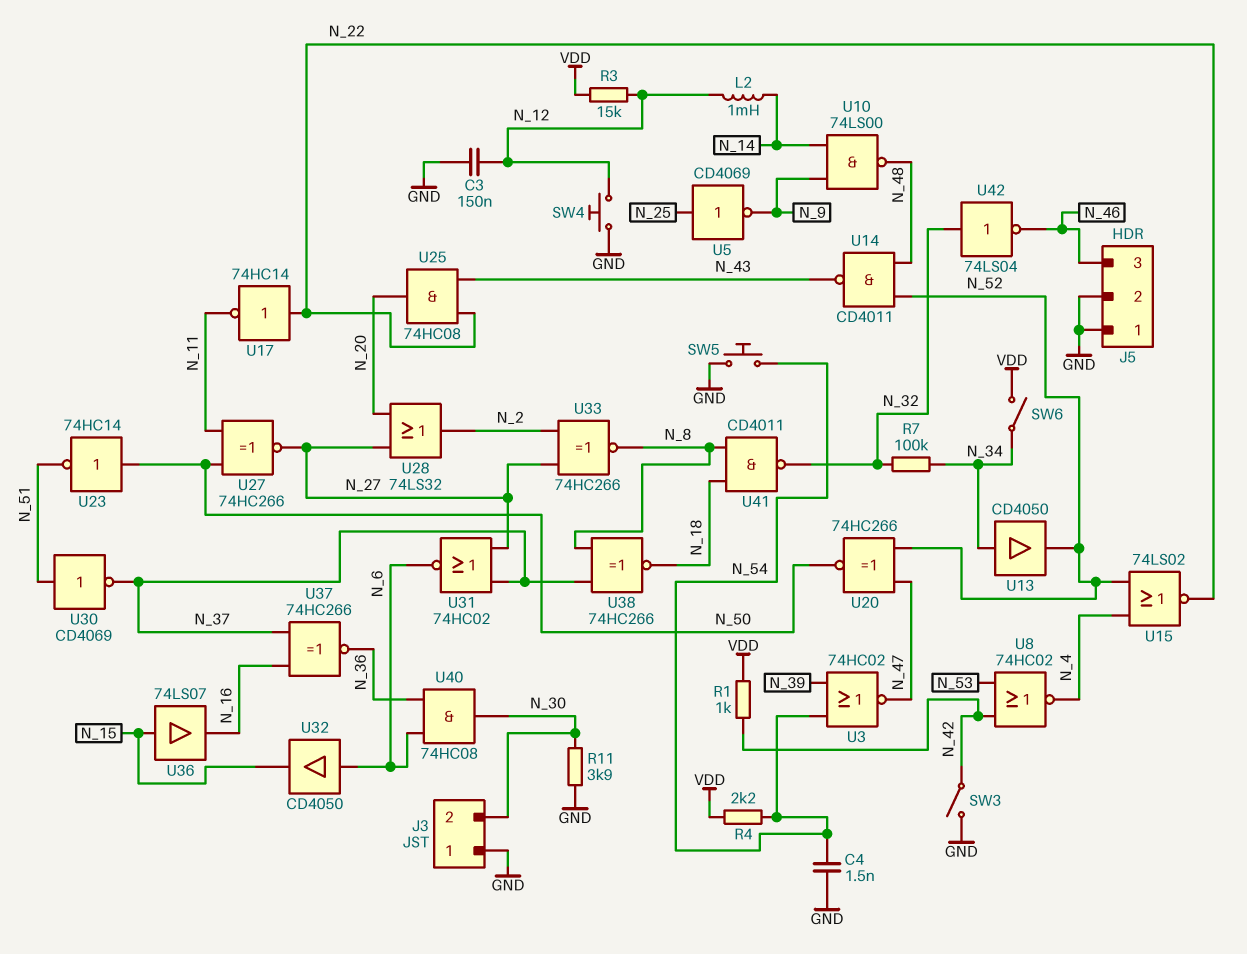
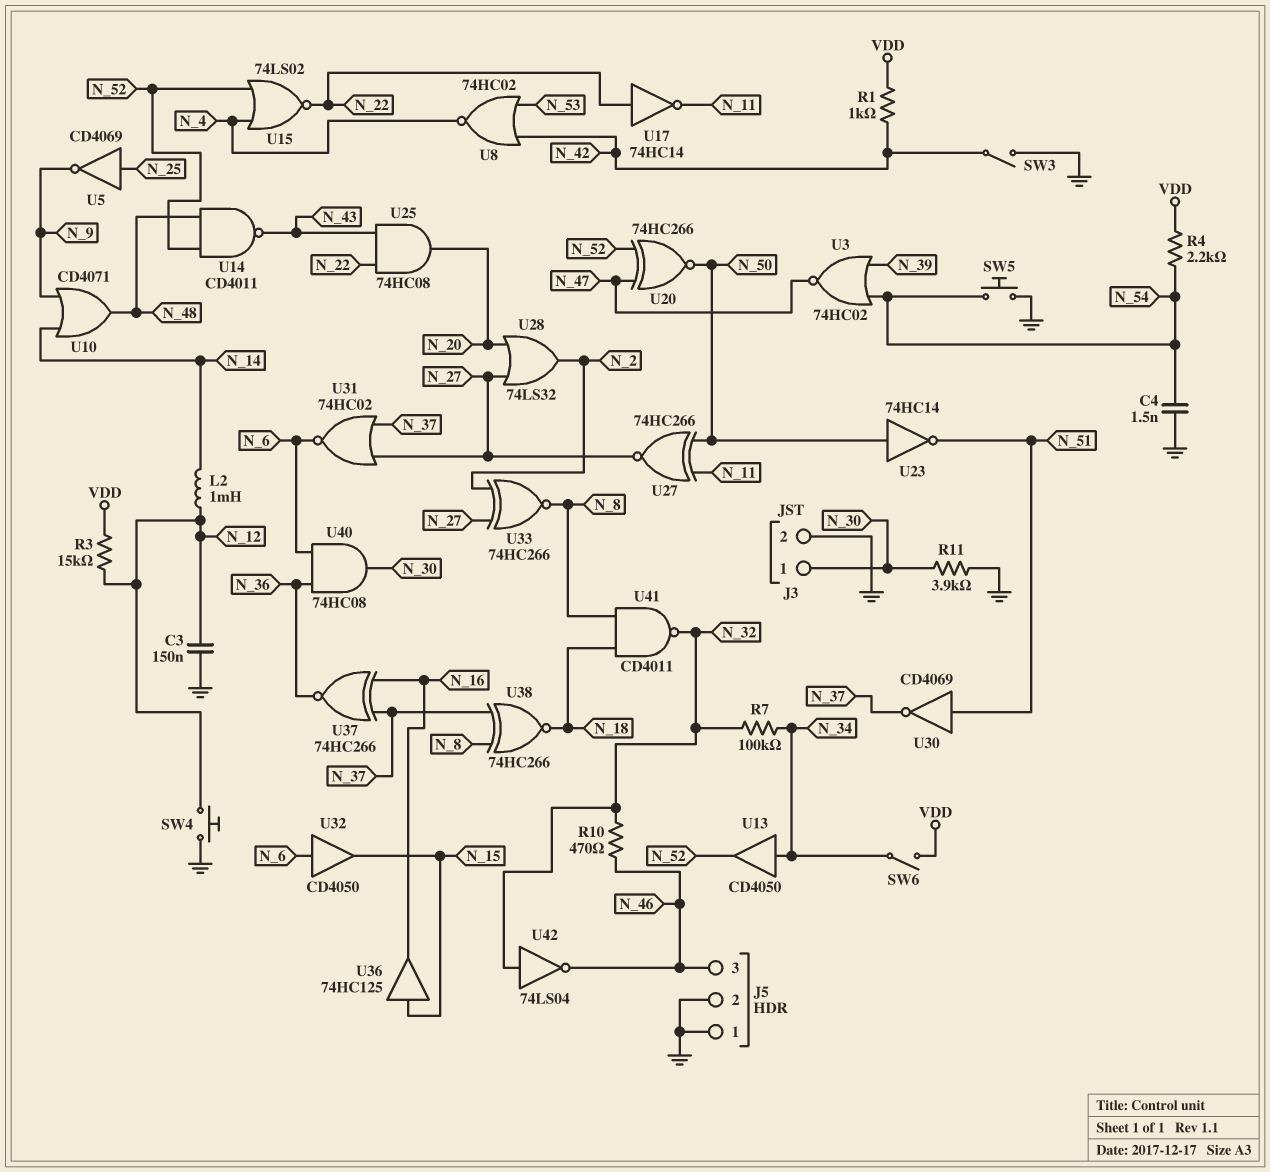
J3 pin 1: GND -> N_30
J3 pin 2: N_30 -> GND
R10: none -> 470 (N_32, N_46)
U10: NAND 74LS00 (in N_9, in N_14, out N_48) -> OR CD4071 (in N_9, in N_14, out N_48)
U36: buffer 74LS07 (in N_15, out N_16) -> buffer 74HC125 (in N_15, out N_16)

